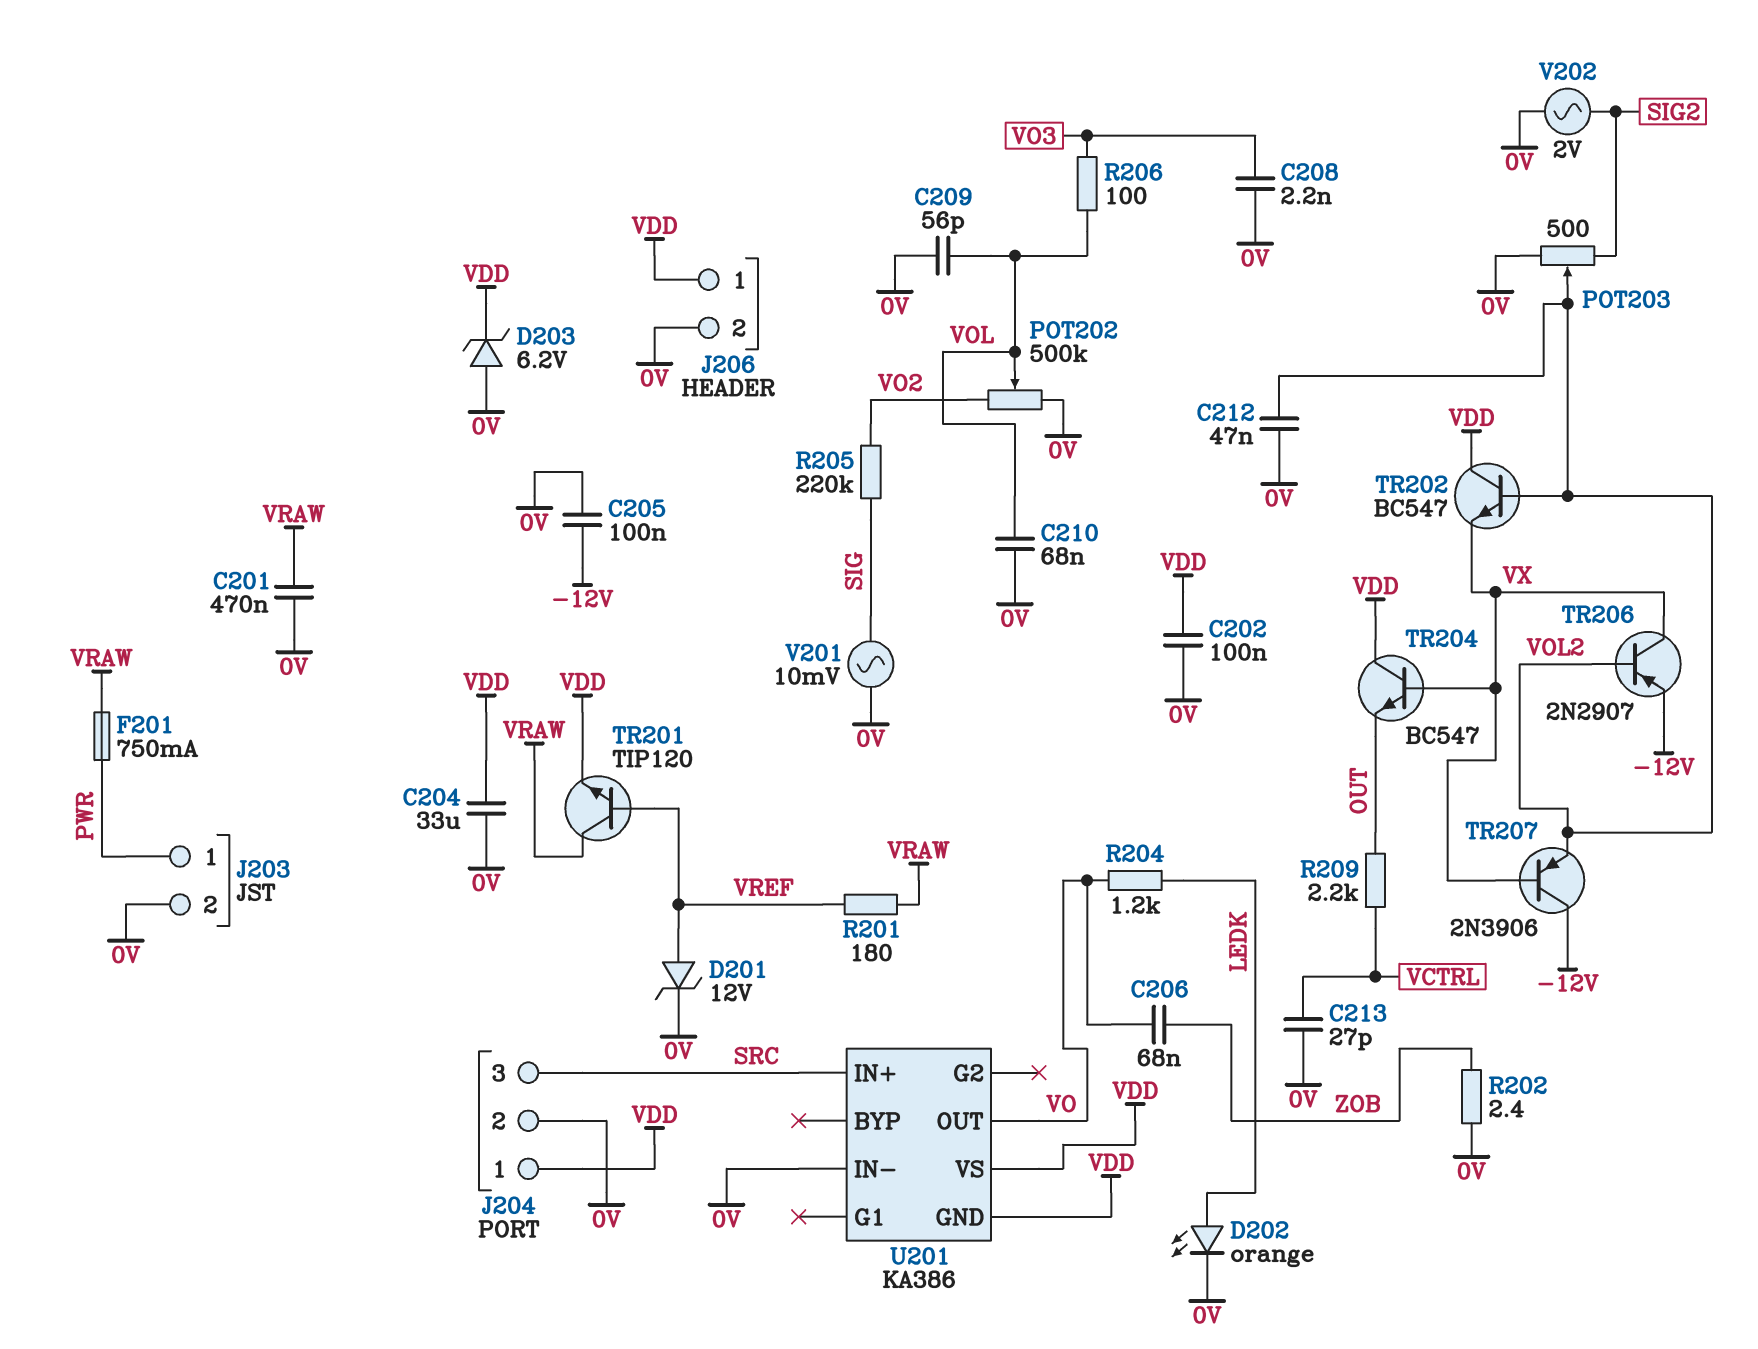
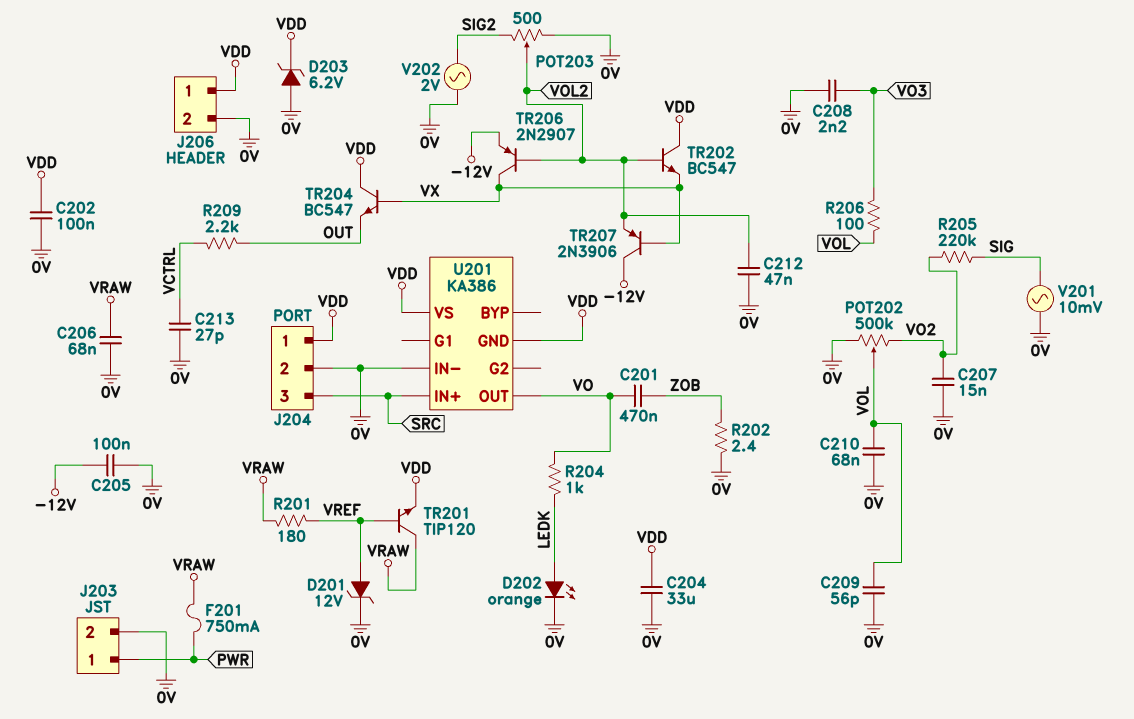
C201: 470nF (0V, VRAW) -> 470nF (VO, ZOB)
C206: 68nF (VO, ZOB) -> 68nF (0V, VRAW)
C207: none -> 15nF (0V, VO2)
R204: 1.2k (LEDK, VO) -> 1k (LEDK, VO)

